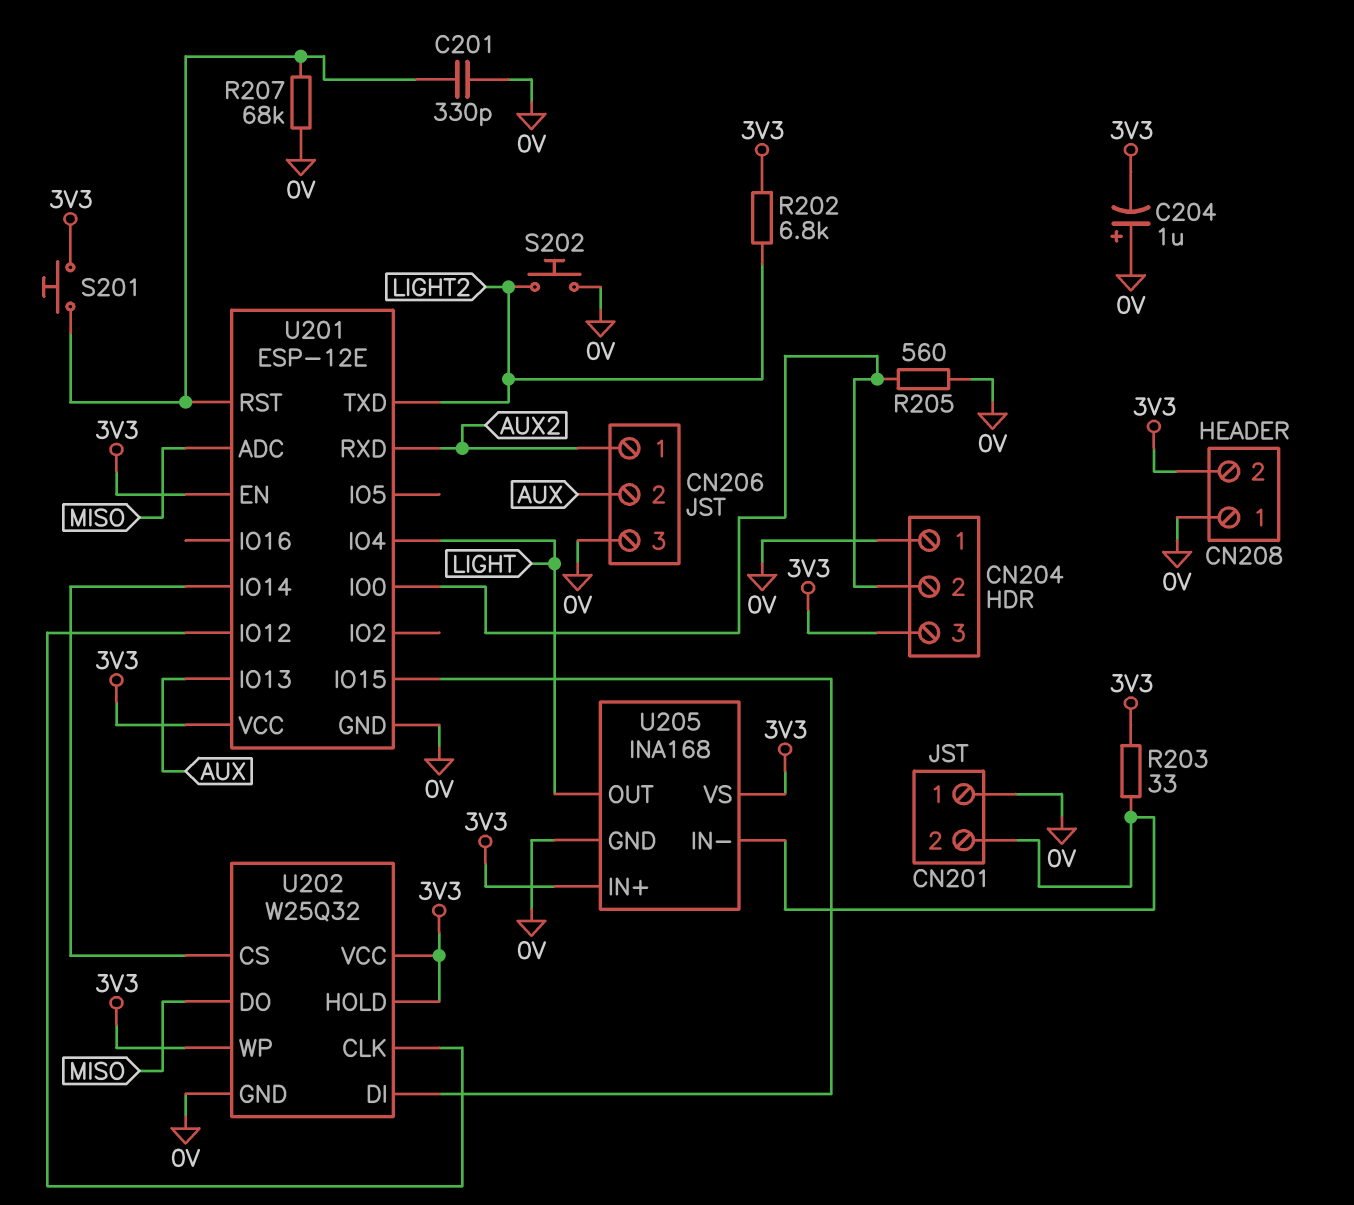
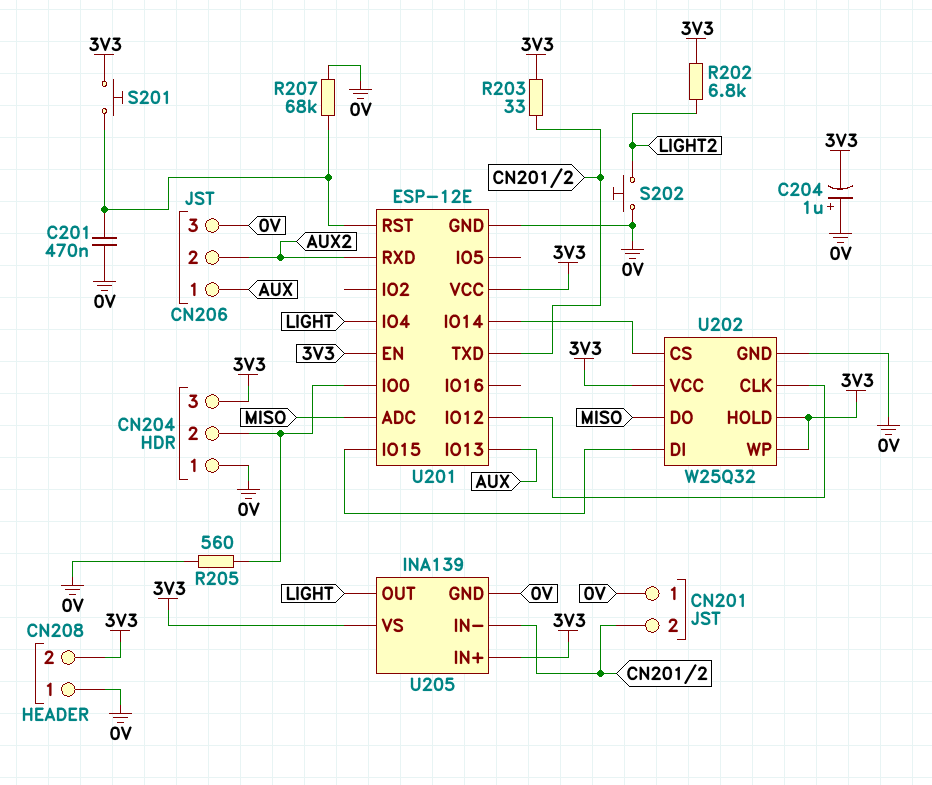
C201: 330pF (0V, U201/RST) -> 470nF (0V, U201/RST)
CN206 pin 1: AUX2 -> AUX
CN206 pin 2: AUX -> AUX2
U201 pin TXD: LIGHT2 -> CN201/2
U205: INA168 -> INA139

